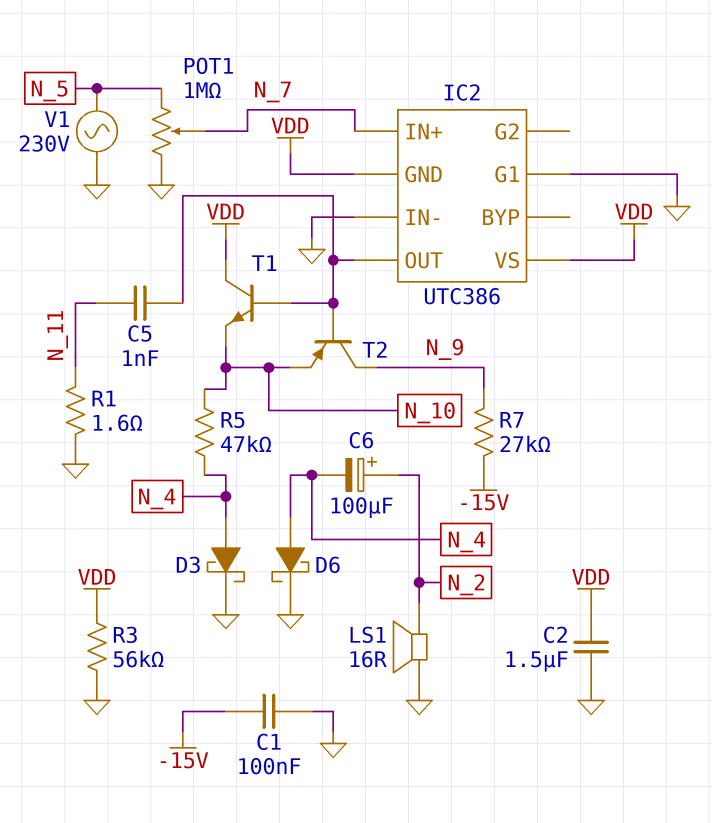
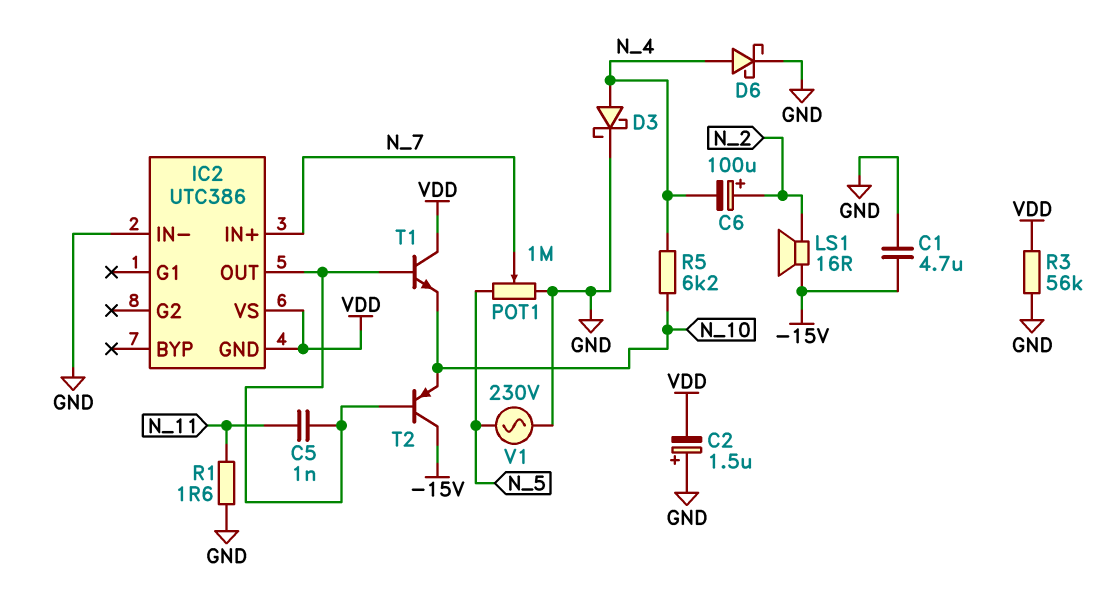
C1: 100nF (-15V, GND) -> 4.7uF (-15V, GND)
C2: 1.5uF (GND, VDD) -> 1.5uF (plus GND, minus VDD)
IC2 pin G1: GND -> none
LS1: speaker 16R (GND, N_2) -> speaker 16R (-15V, N_2)
R5: 47k (N_4, N_10) -> 6.2k (N_4, N_10)
R7: 27k (-15V, N_9) -> none
T2: PNP (B IC2/OUT, C N_9, E N_10) -> PNP (B IC2/OUT, C -15V, E N_10)

